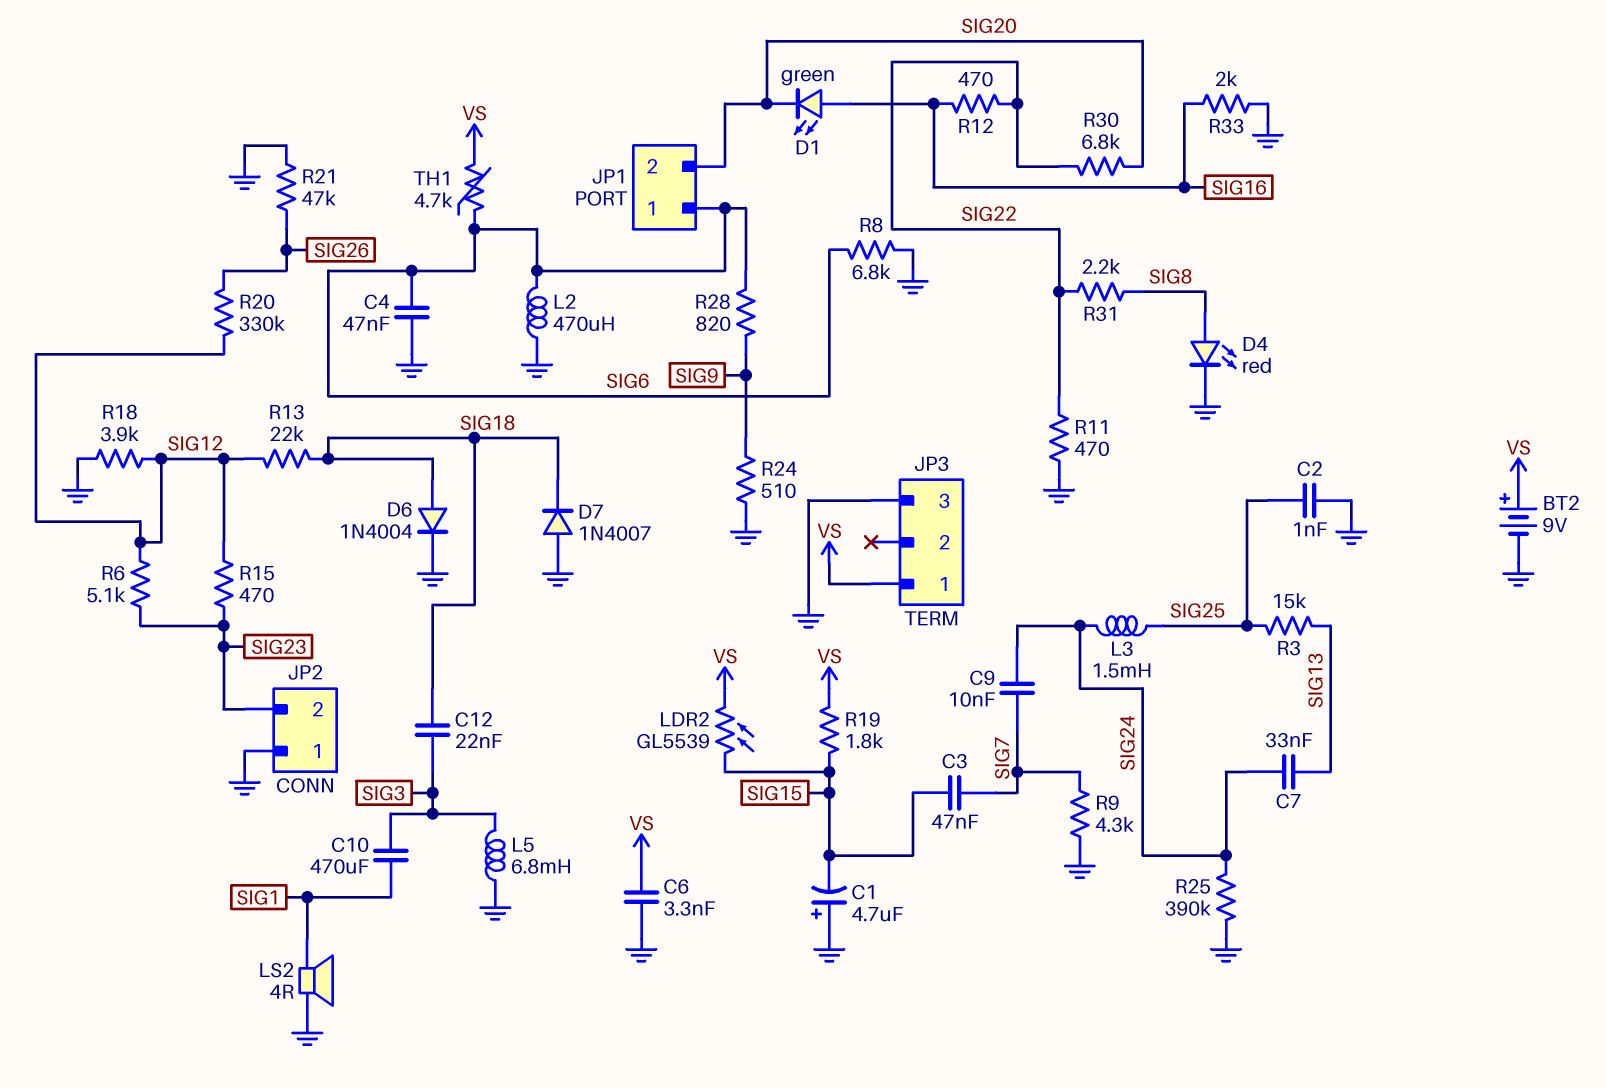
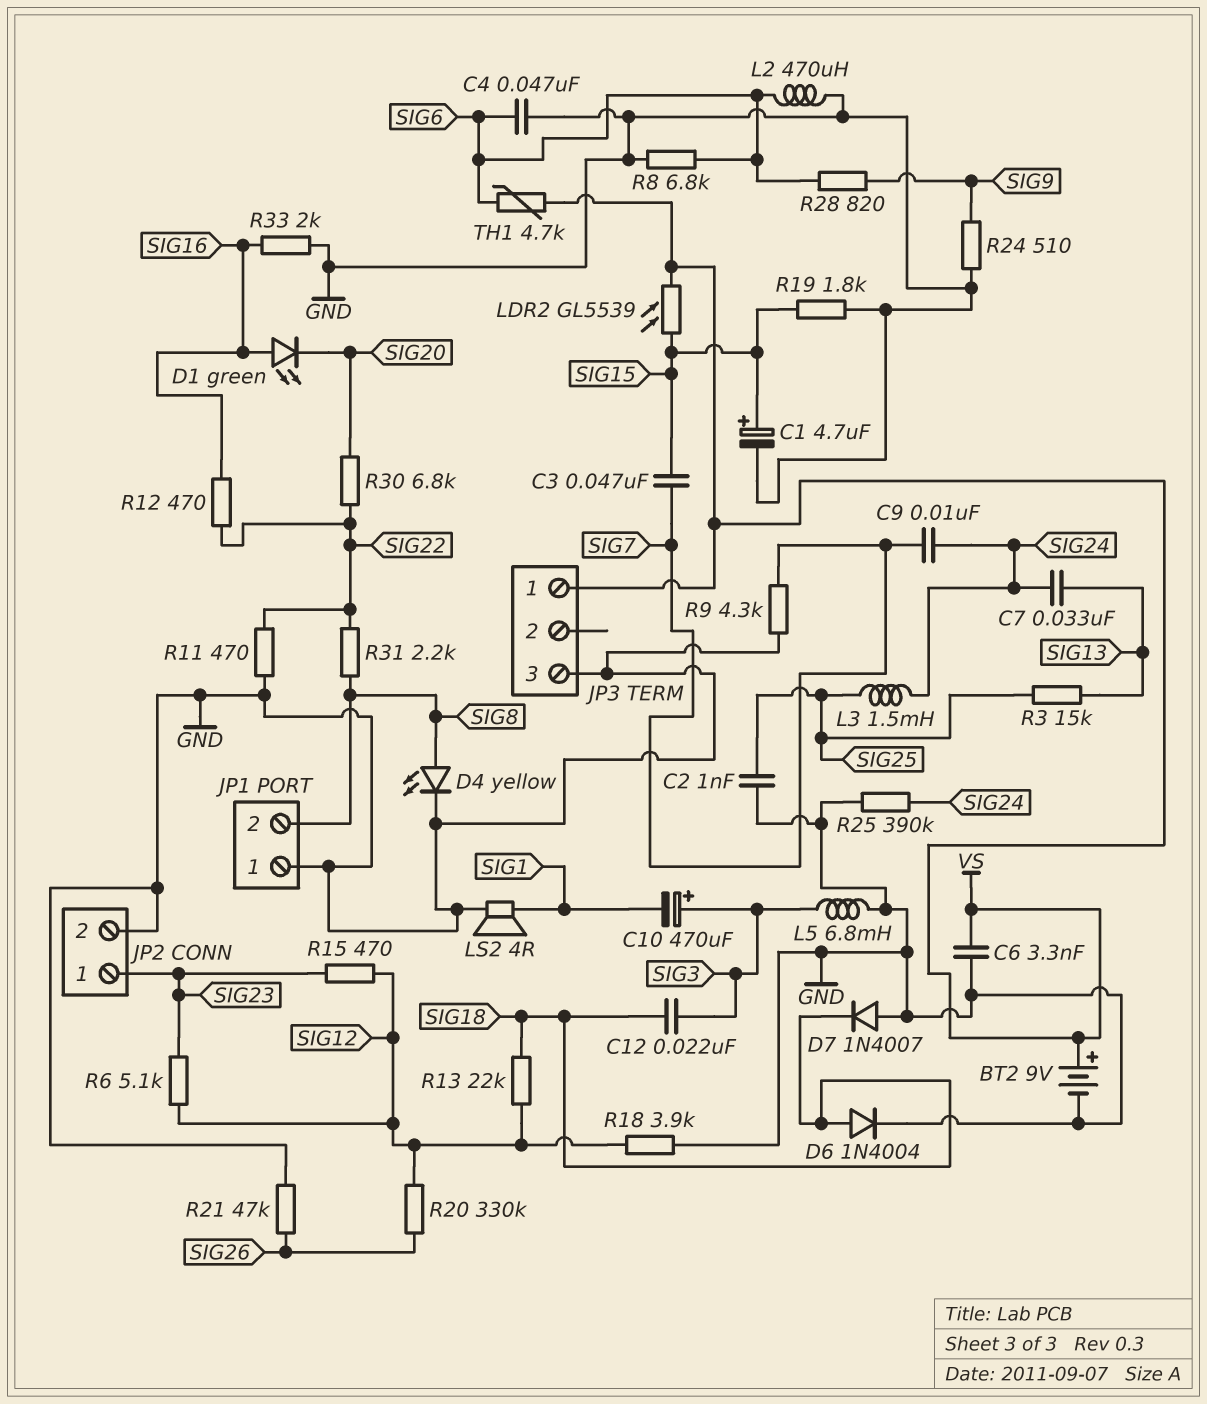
C1: 4.7uF (plus GND, minus SIG15) -> 4.7uF (plus SIG15, minus GND)
C10: 470uF (SIG1, SIG3) -> 470uF (plus SIG3, minus SIG1)
D4: LED red (A SIG8, K GND) -> LED yellow (A SIG8, K GND)
JP1 pin 1: SIG6 -> GND
JP1 pin 2: SIG20 -> SIG8
JP2 pin 1: GND -> SIG23
JP2 pin 2: SIG23 -> GND
R19: 1.8k (SIG15, VS) -> 1.8k (GND, SIG15)

